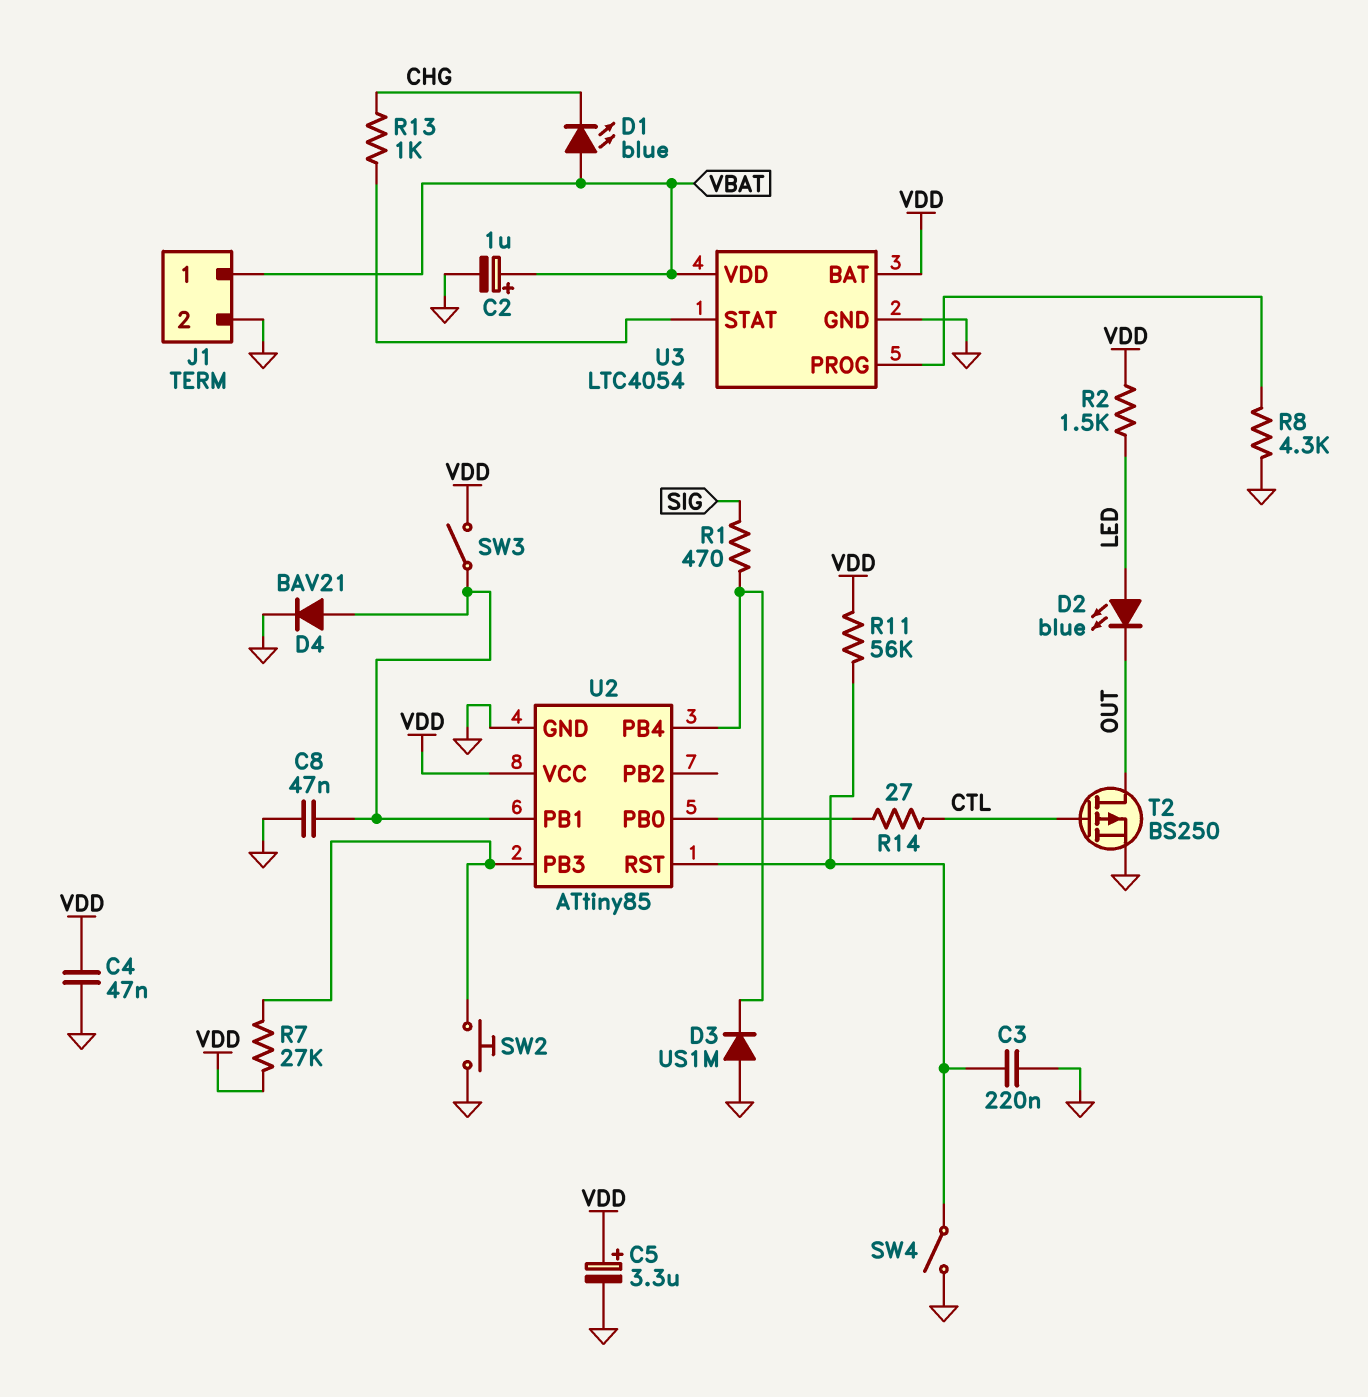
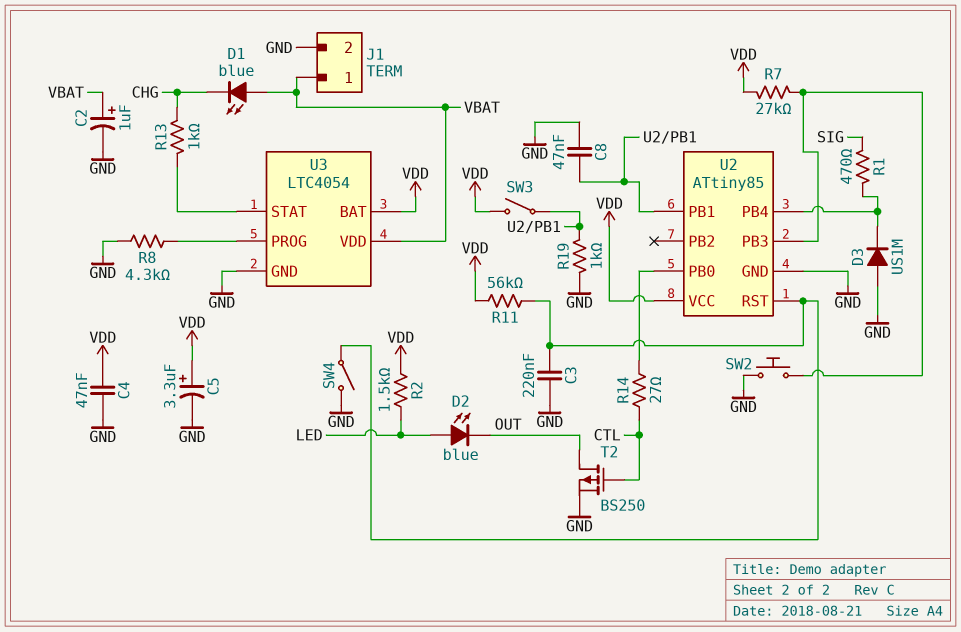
D4: diode BAV21 (A U2/PB1, K GND) -> none
R19: none -> 1k (GND, U2/PB1)

